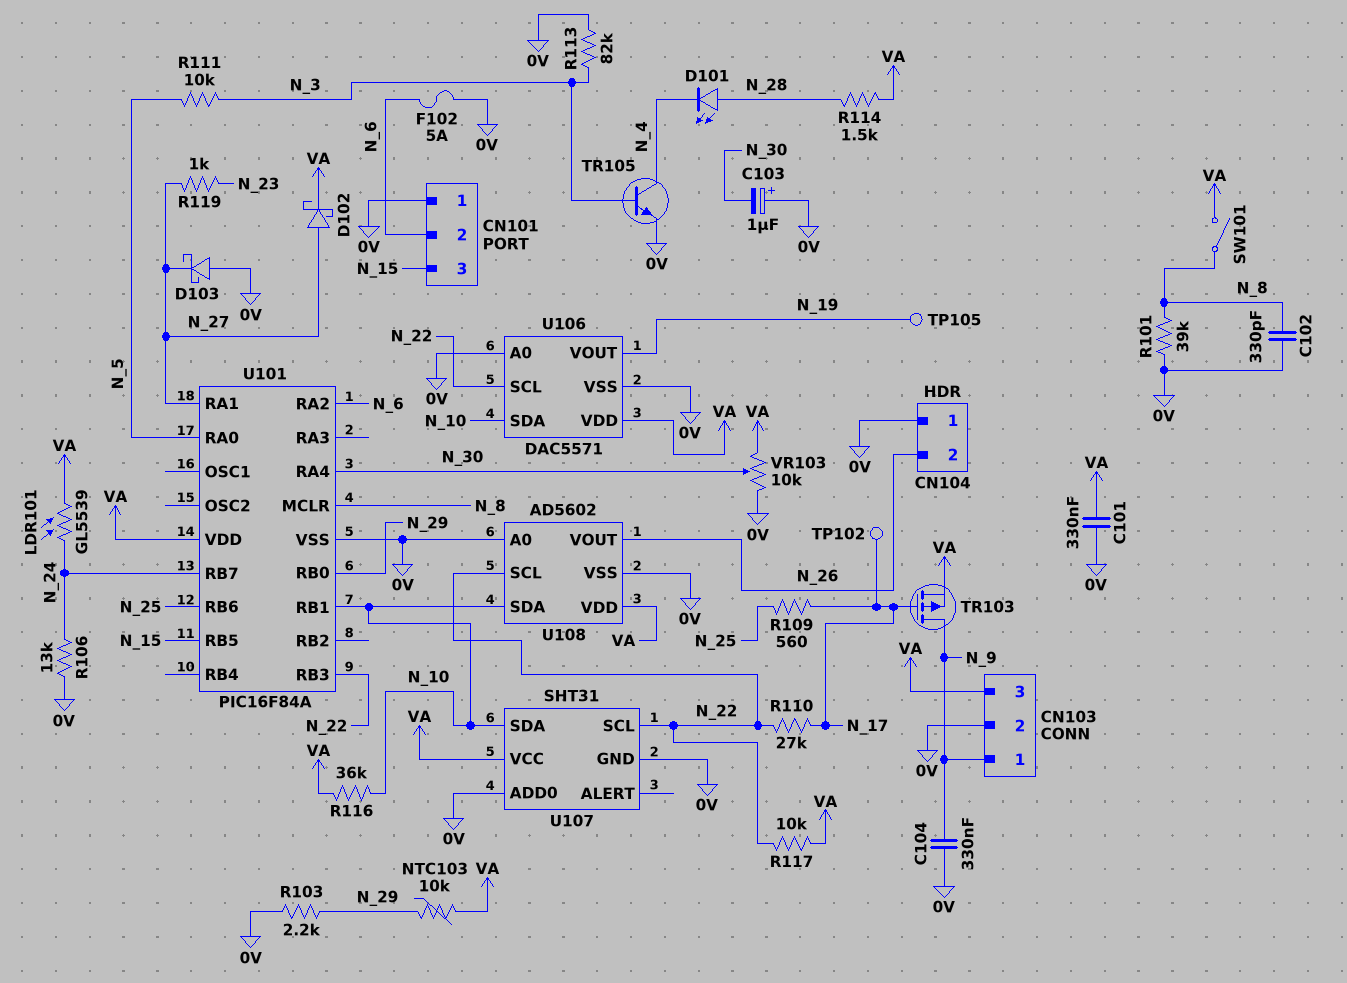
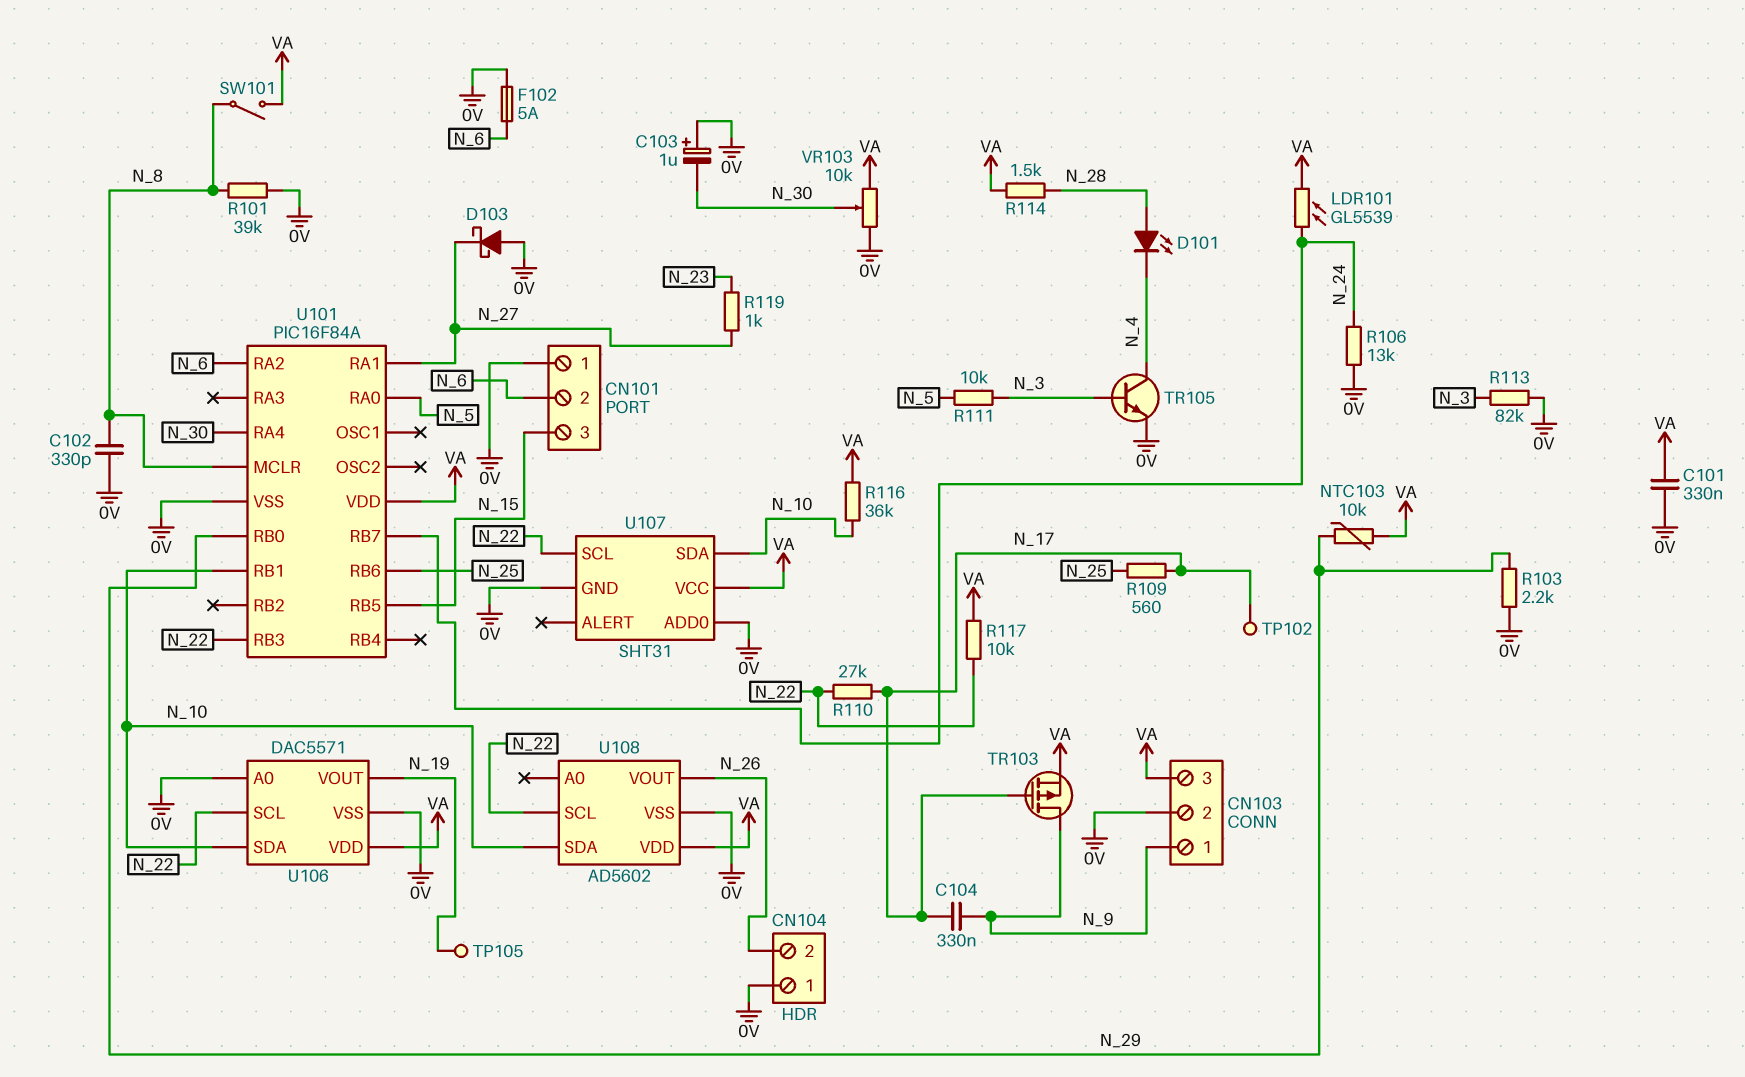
C104: 330nF (0V, N_9) -> 330nF (N_9, N_17)
D102: schottky (A N_27, K VA) -> none
U108 pin A0: 0V -> none

